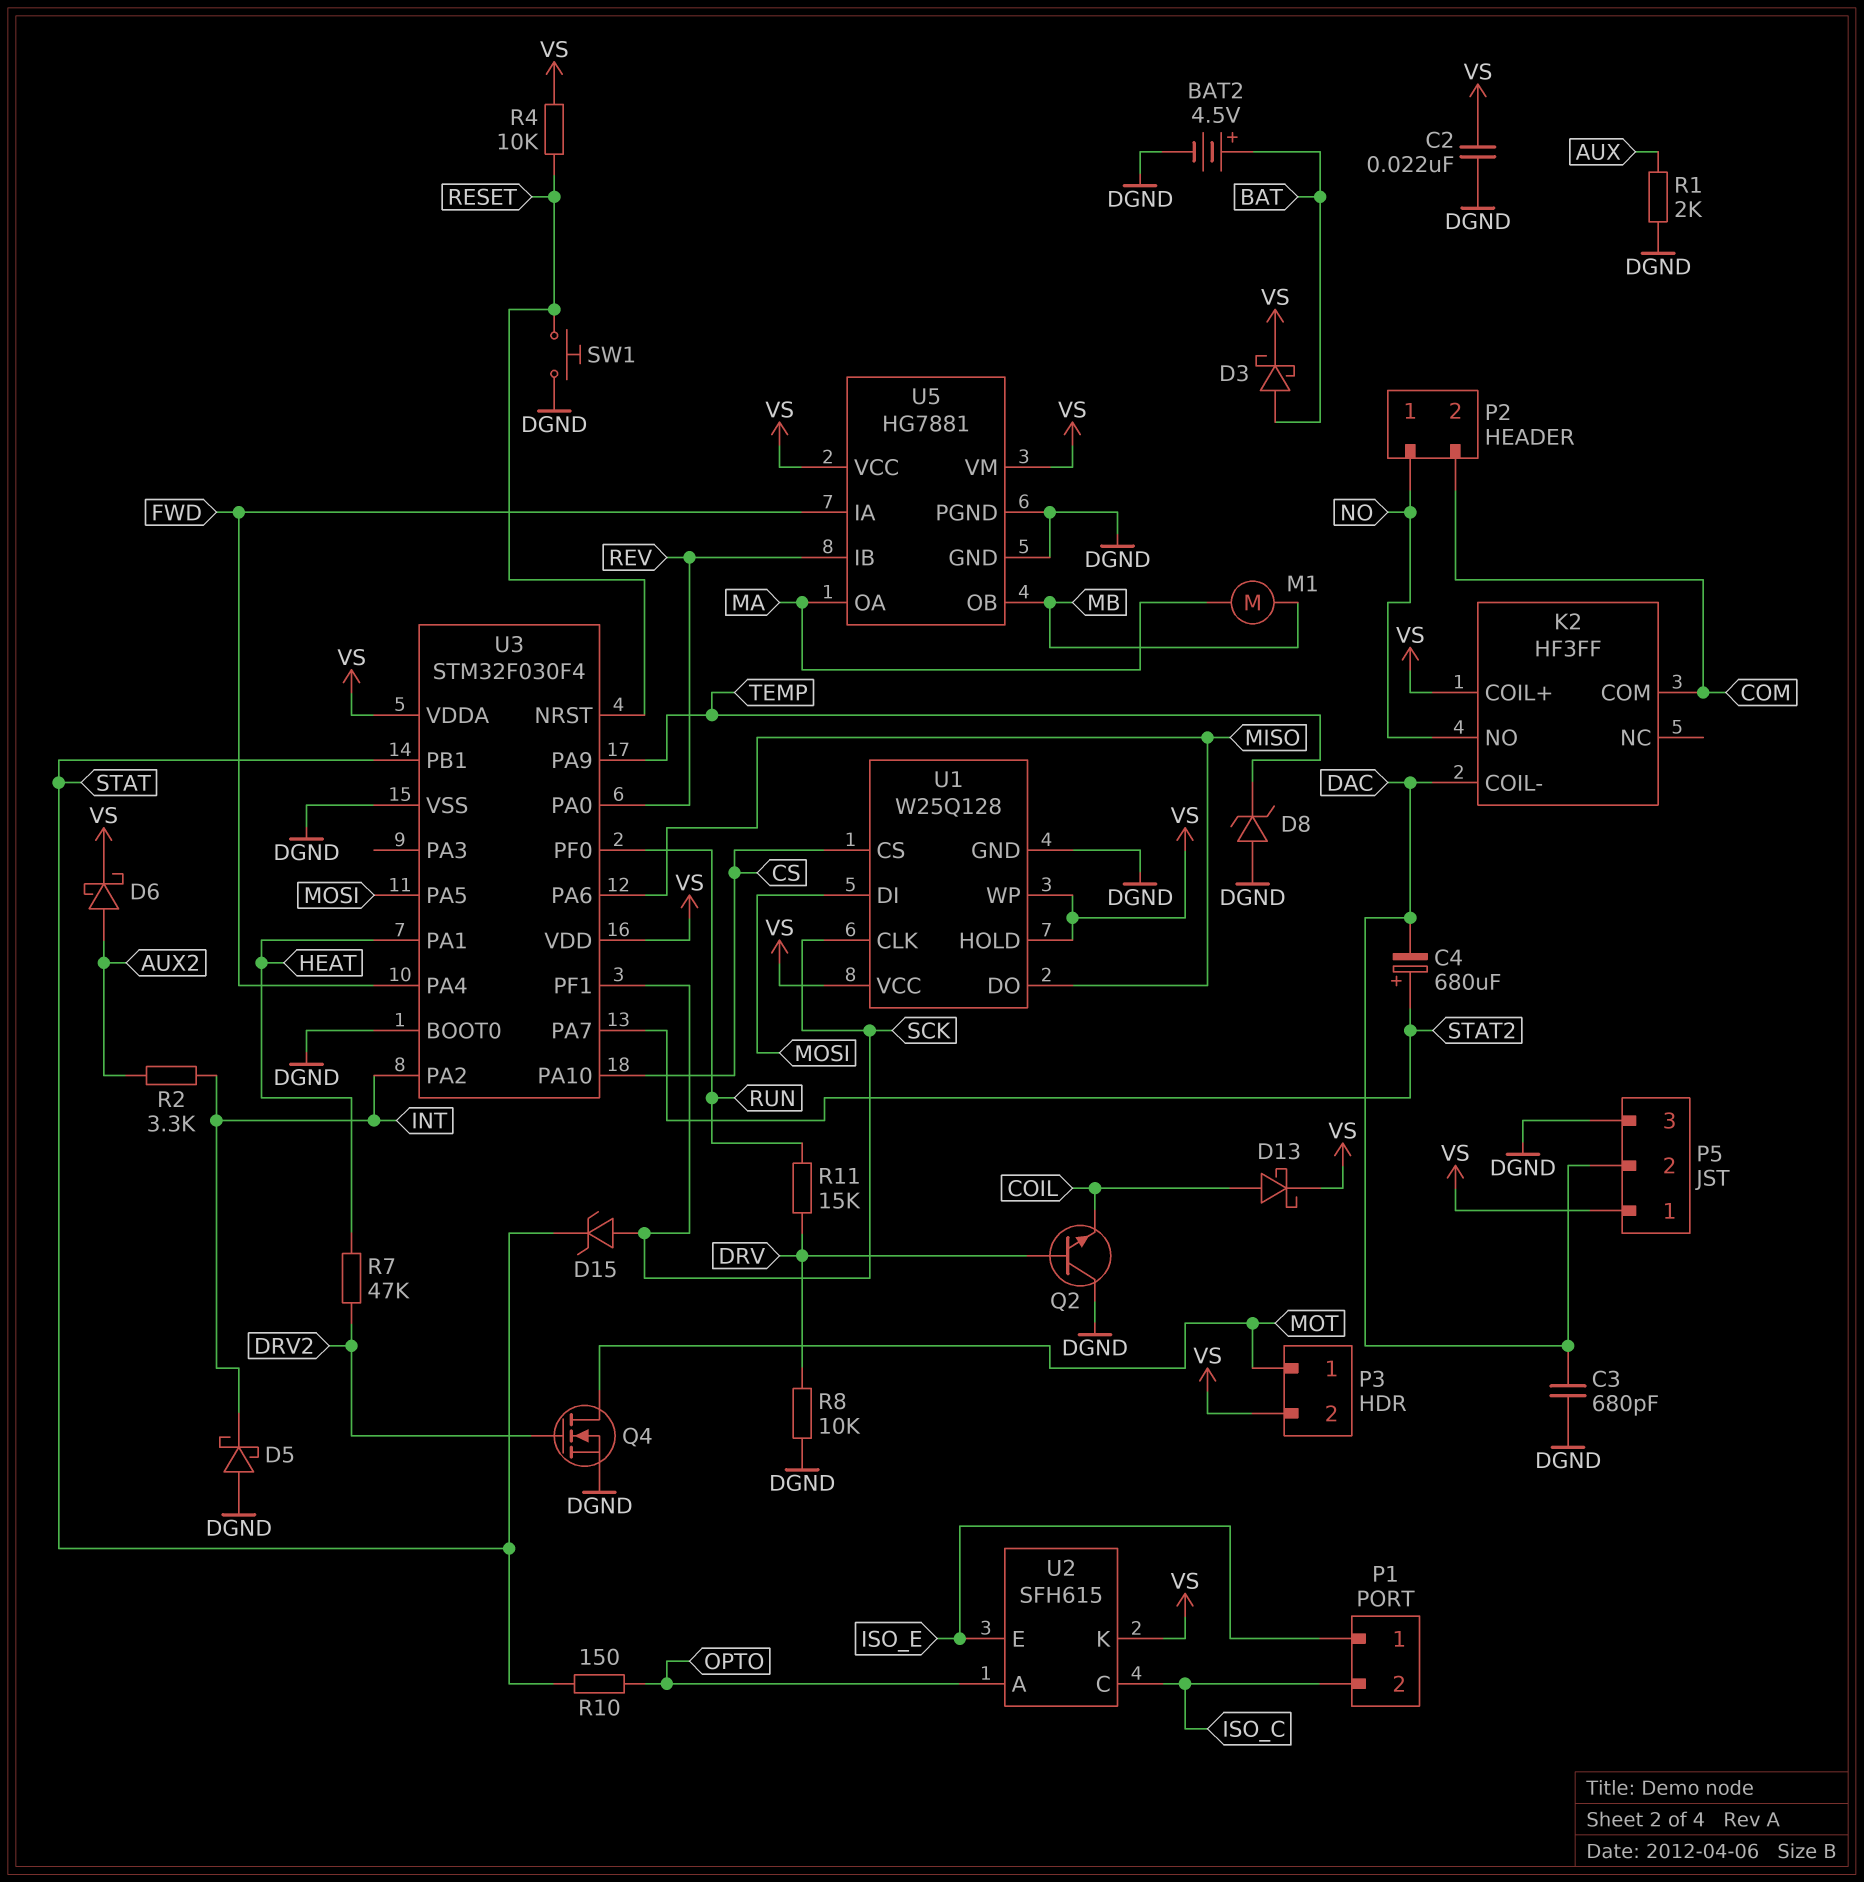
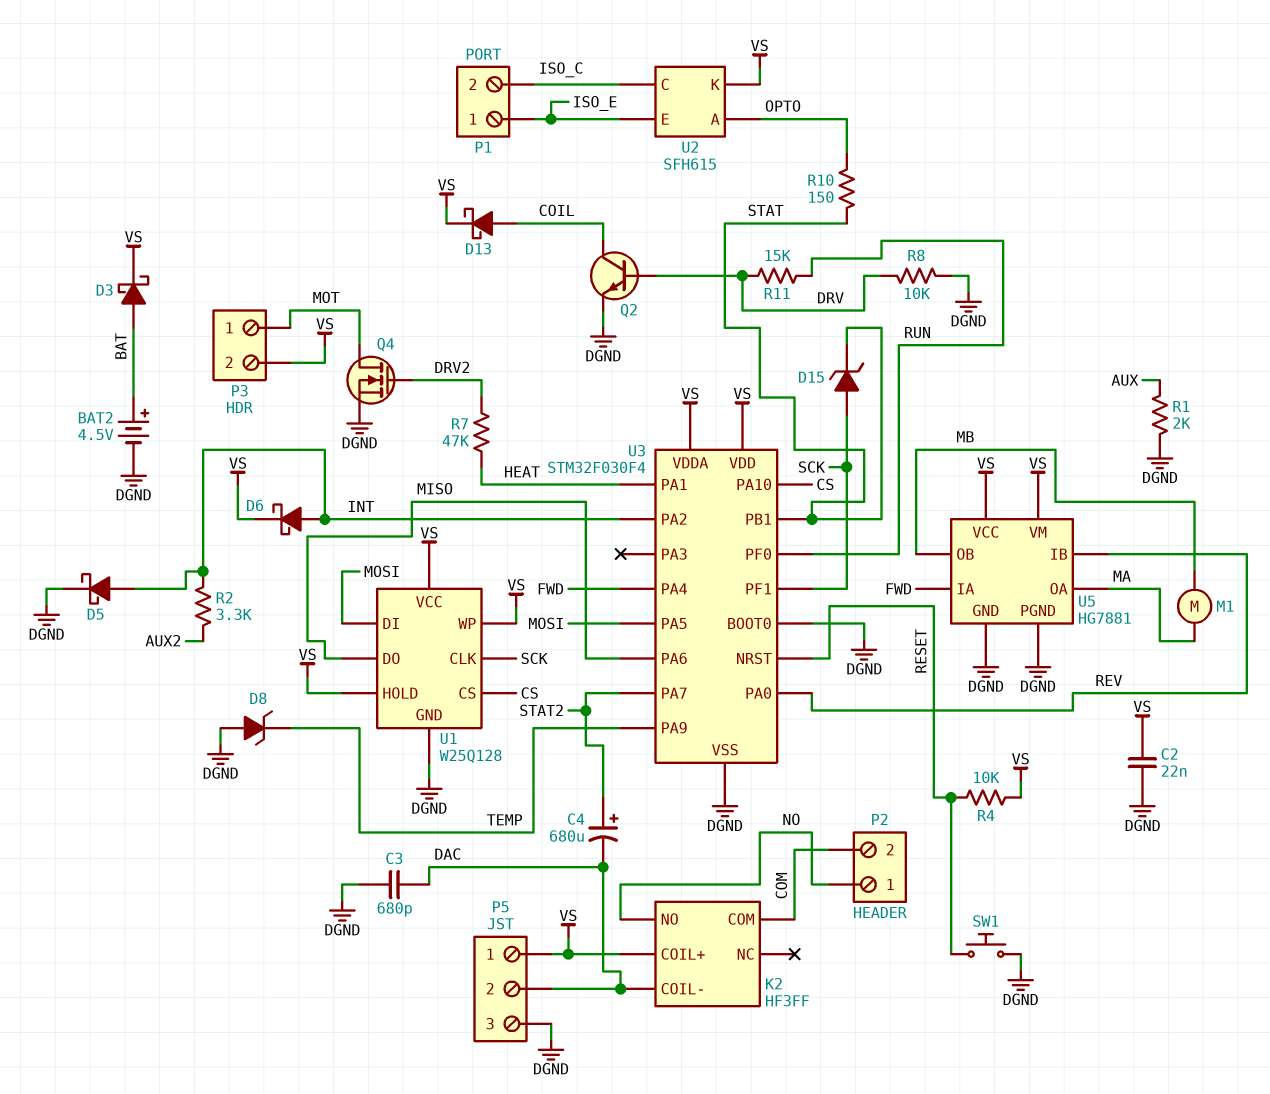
D5: schottky (A DGND, K INT) -> schottky (A INT, K DGND)
D6: schottky (A AUX2, K VS) -> schottky (A INT, K VS)
Q2: NPN (B DRV, C DGND, E COIL) -> NPN (B DRV, C COIL, E DGND)

